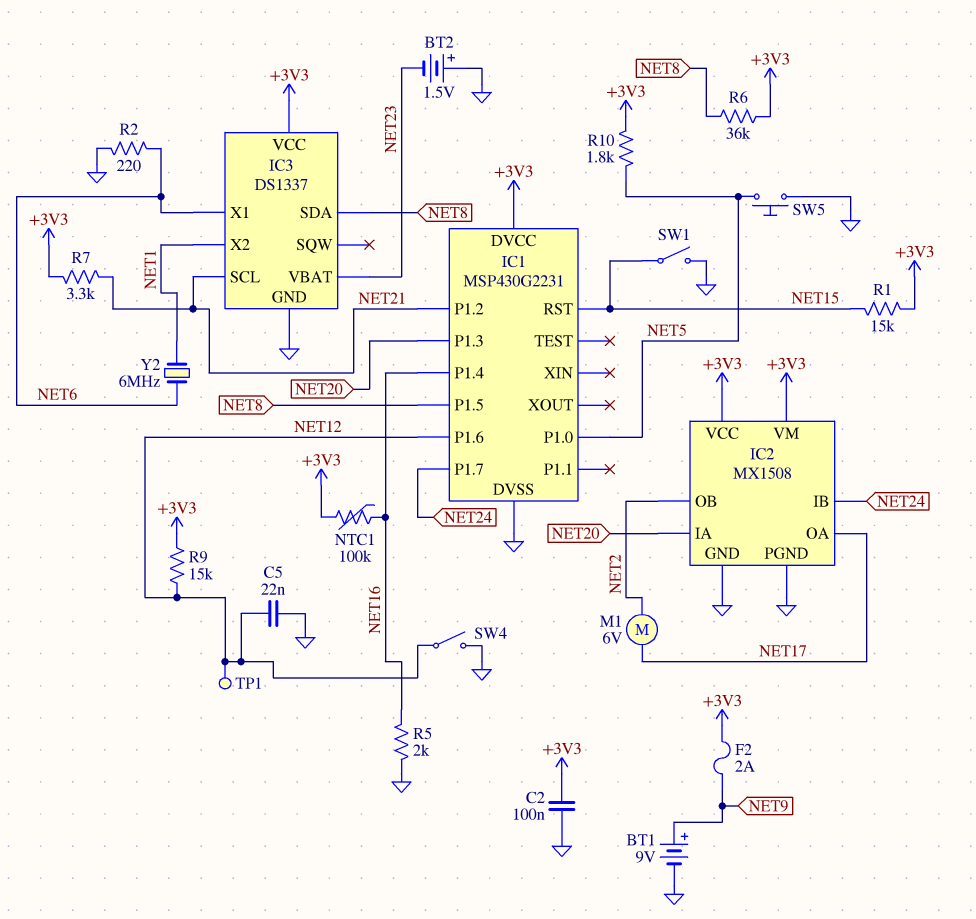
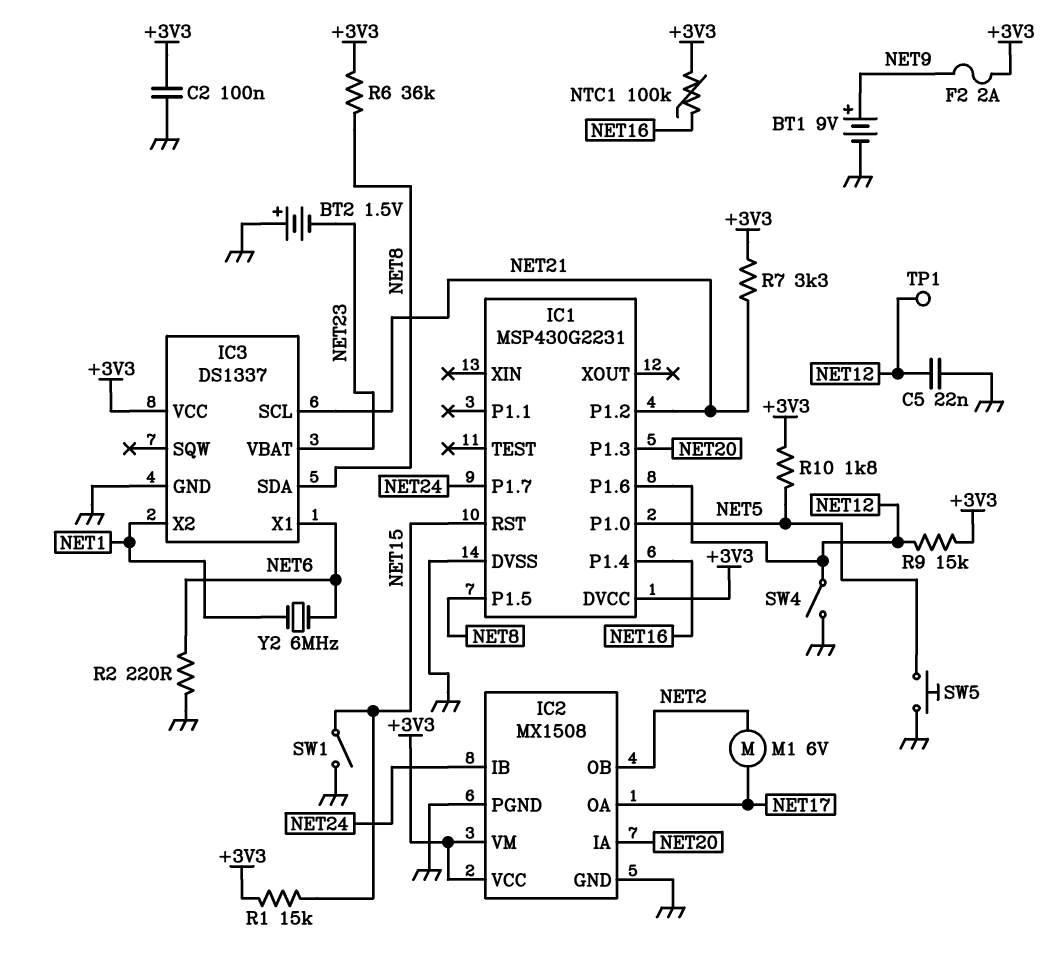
R5: 2k (GND, NET16) -> none

